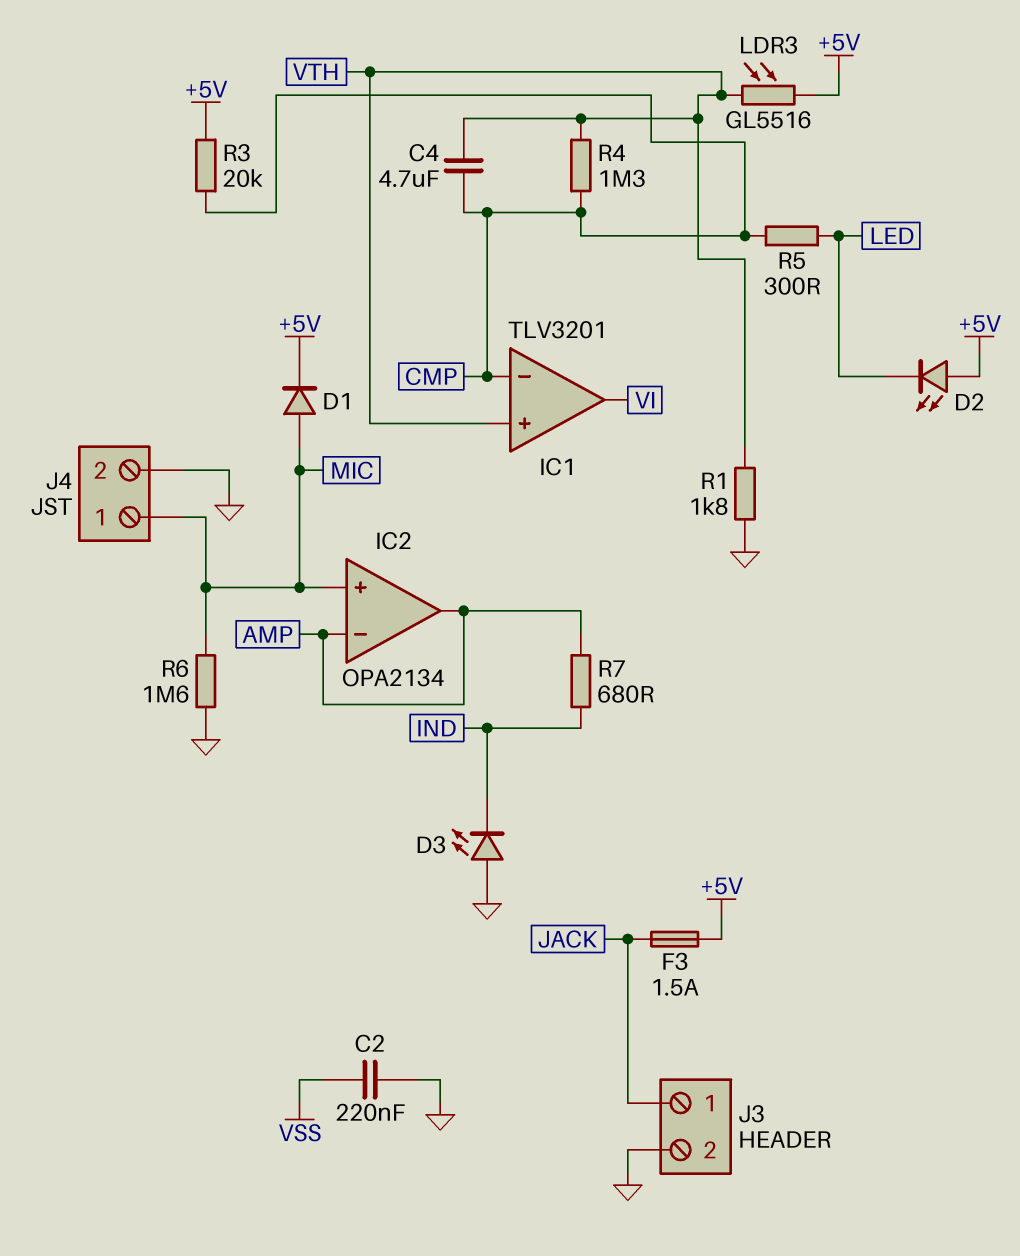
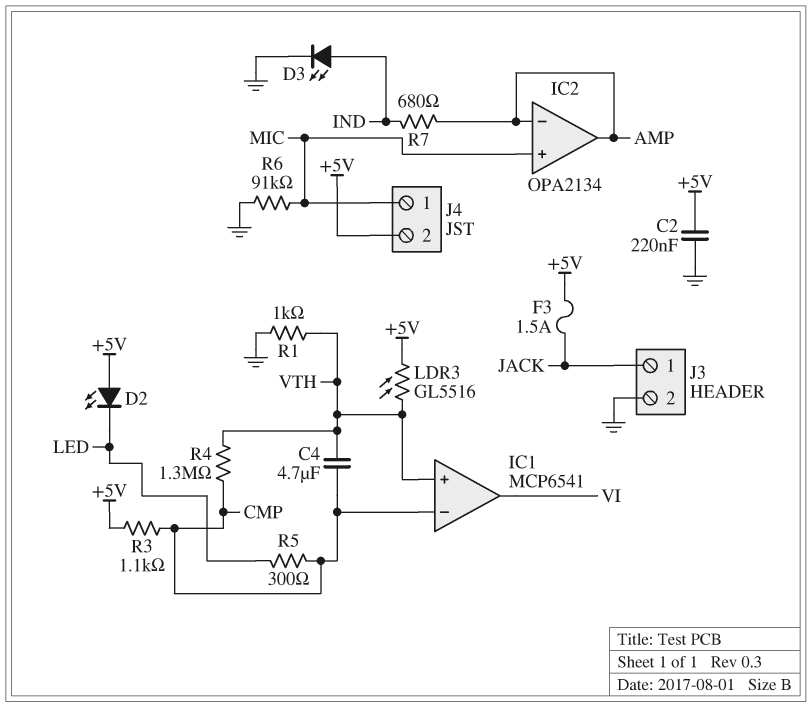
C2: 220nF (GND, VSS) -> 220nF (+5V, GND)
D1: diode (A MIC, K +5V) -> none
D3: LED (A GND, K IND) -> LED (A IND, K GND)
IC1: TLV3201 -> MCP6541
J4 pin 2: GND -> +5V
R1: 1.8k (GND, VTH) -> 1k (GND, VTH)
R3: 20k (+5V, CMP) -> 1.1k (+5V, CMP)
R6: 1.6M (GND, MIC) -> 91k (GND, MIC)

